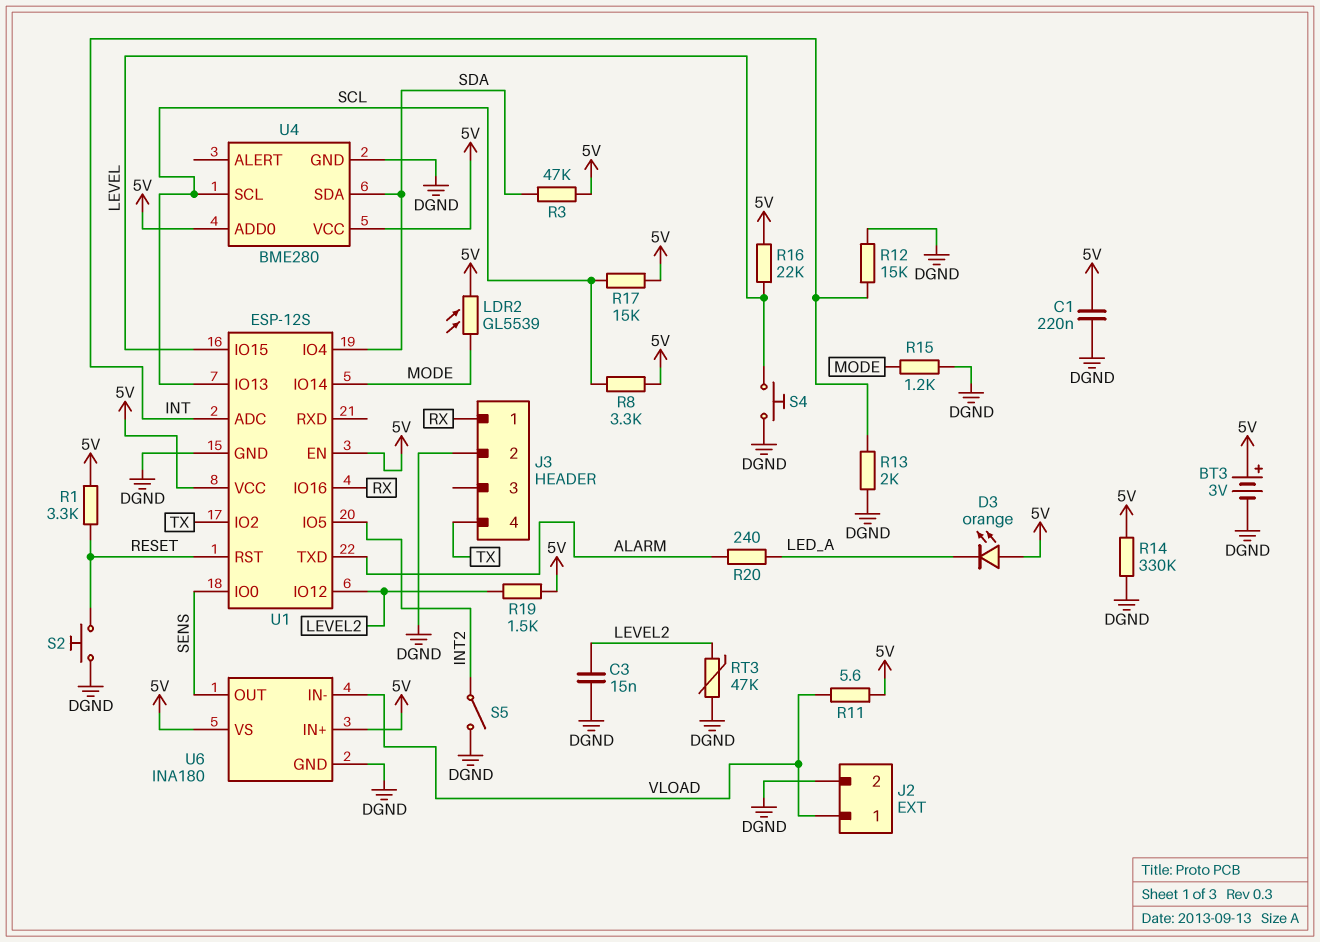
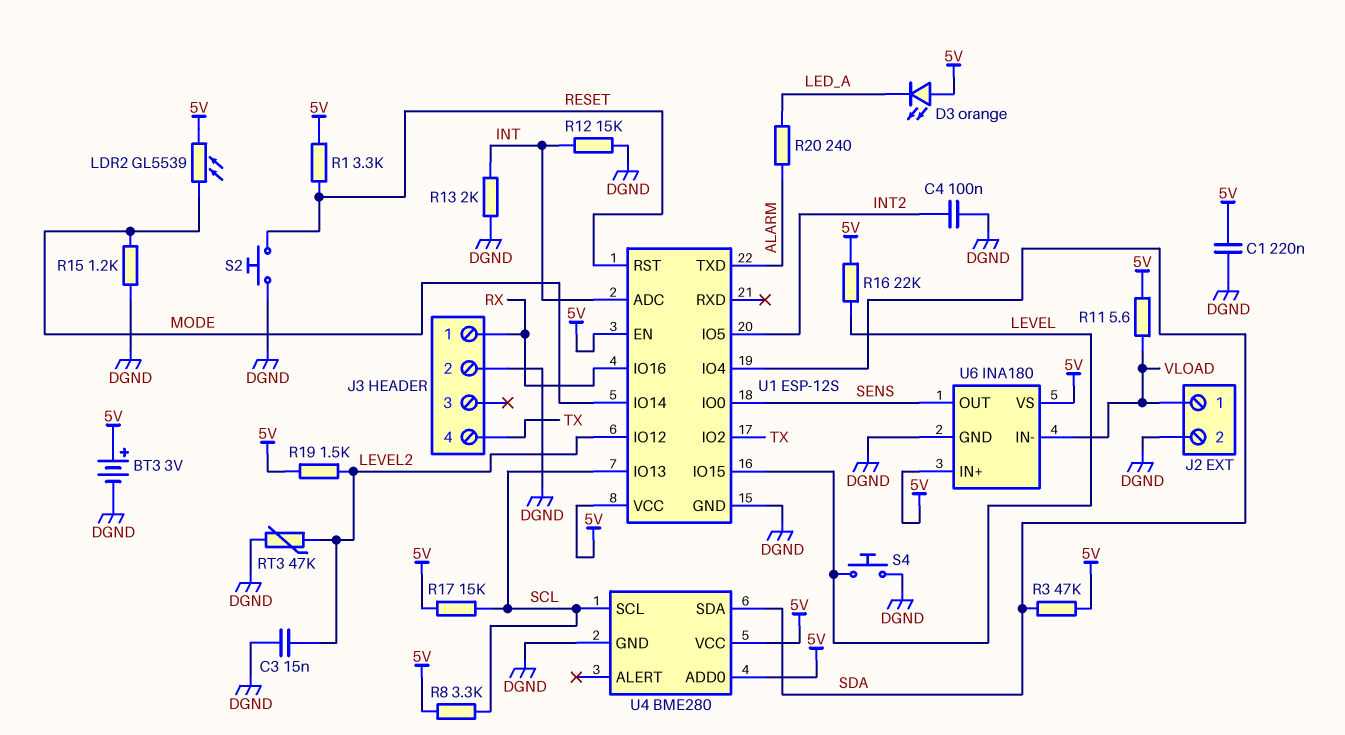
C4: none -> 100nF (DGND, INT2)
R14: 330k (5V, DGND) -> none
S5: switch (DGND, INT2) -> none

